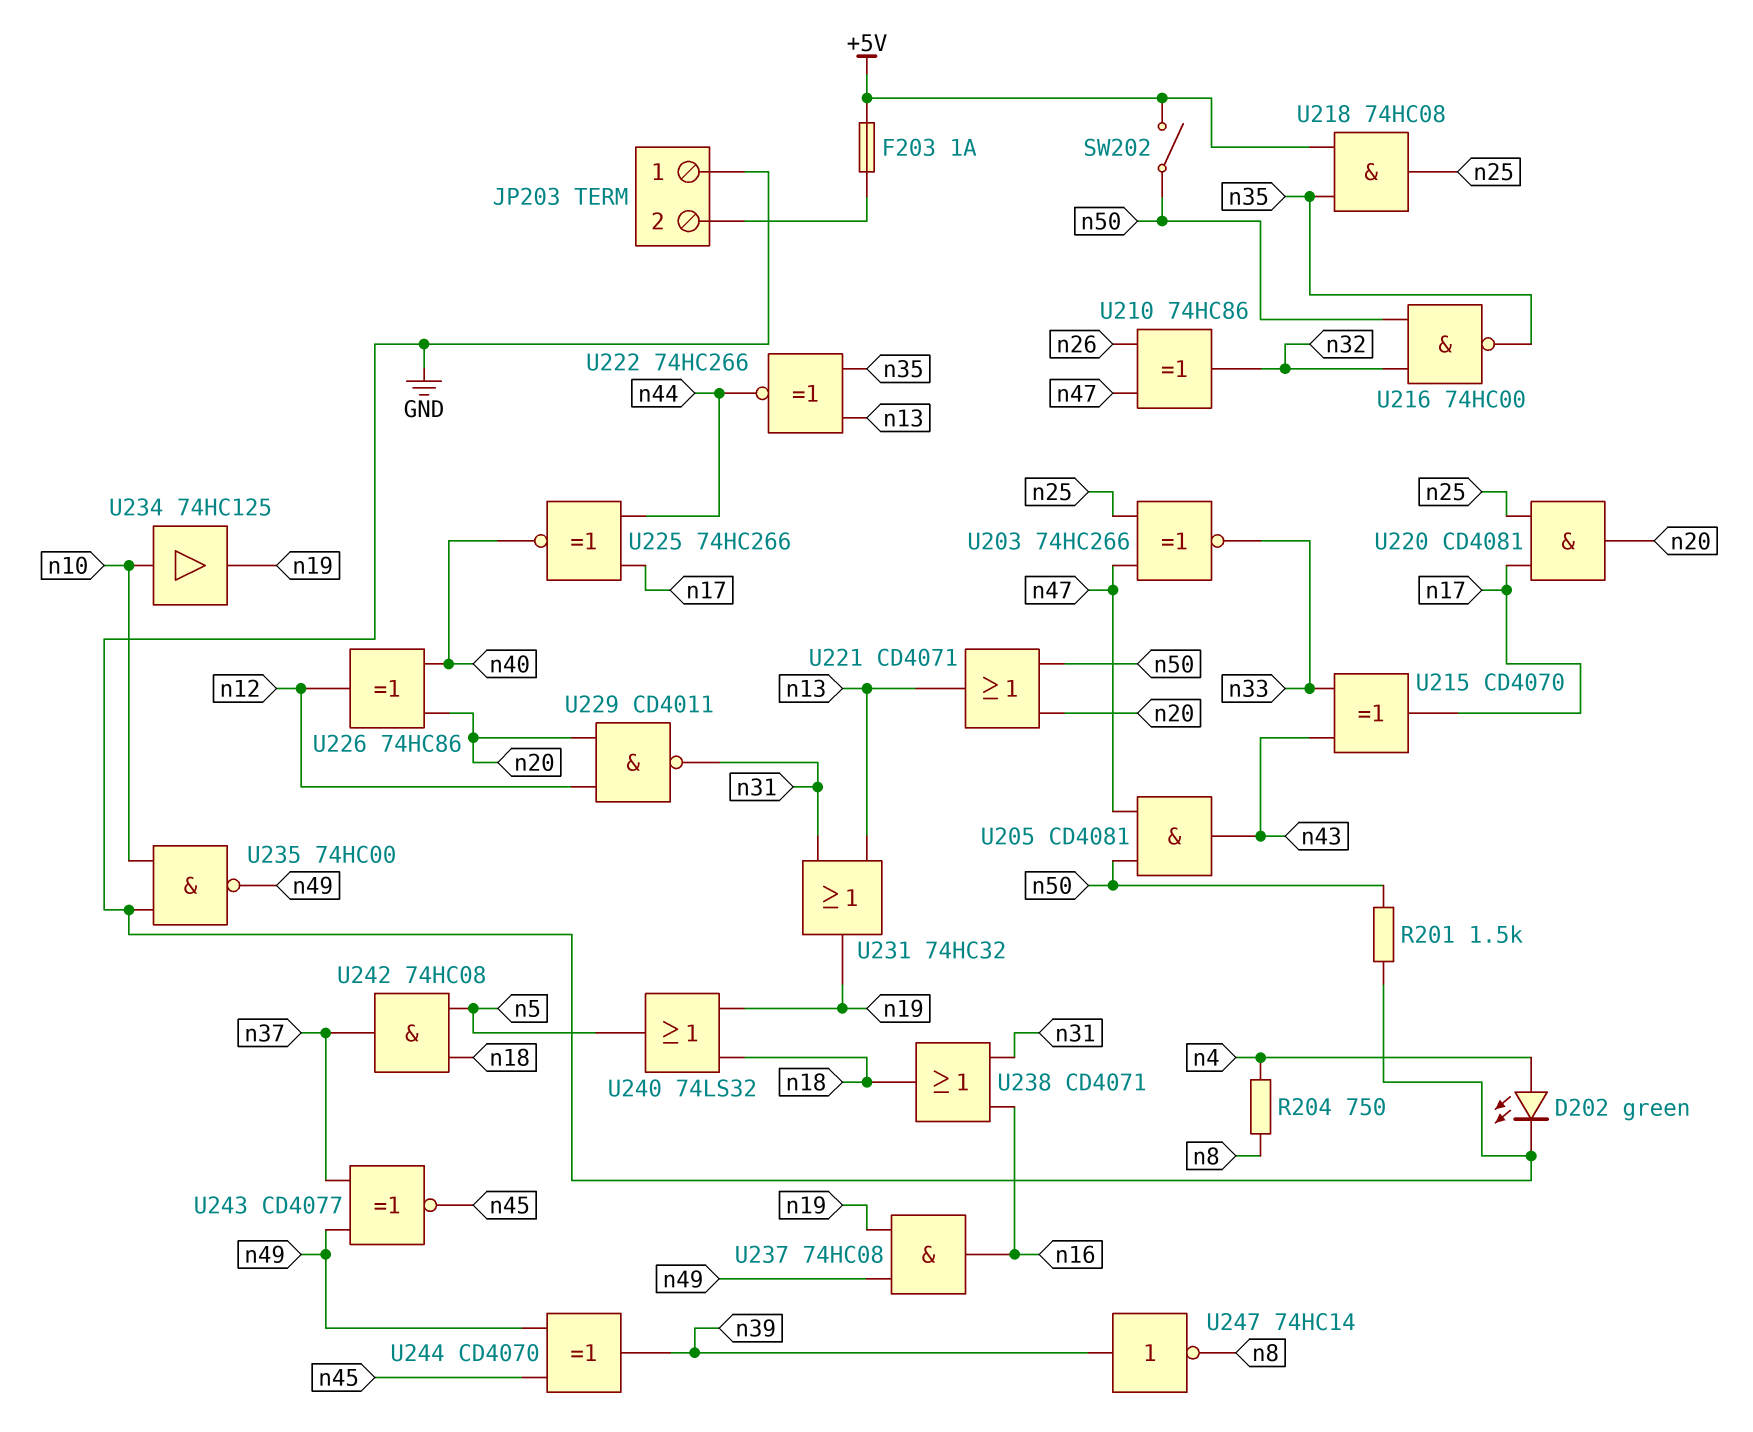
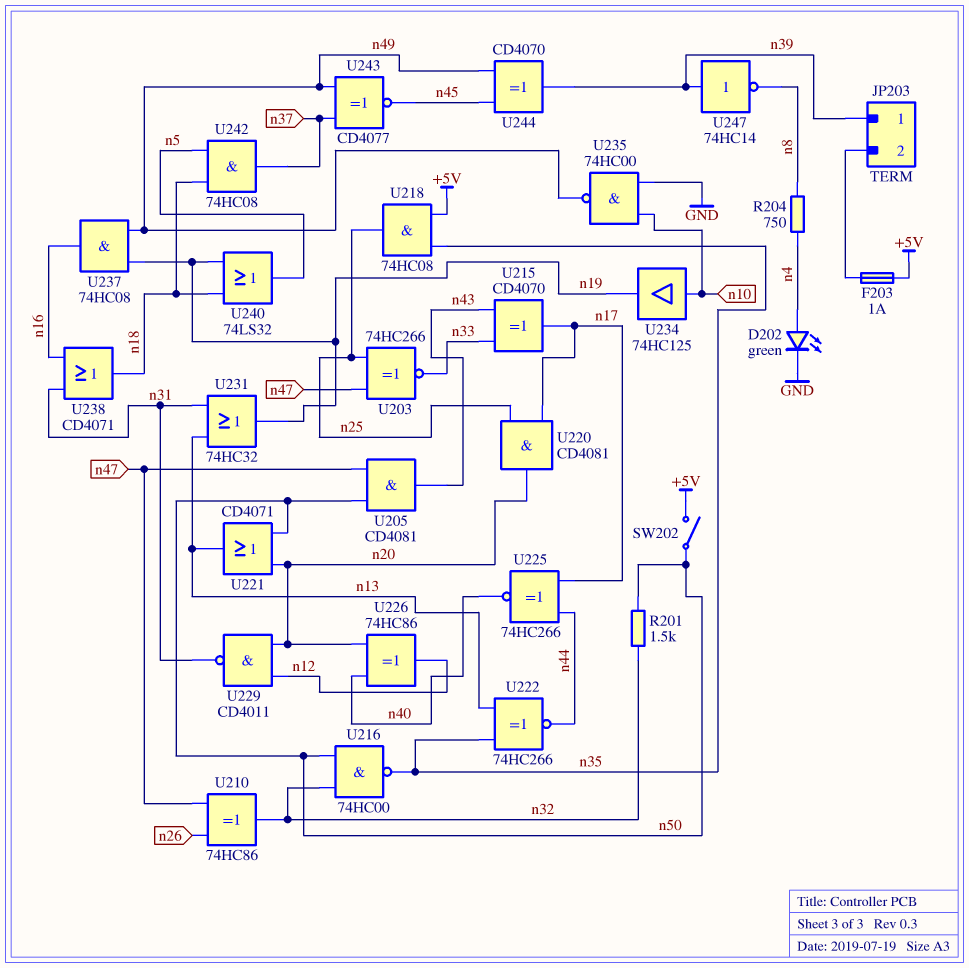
JP203 pin 1: GND -> n39
R201: 1.5k (GND, n50) -> 1.5k (n32, n50)

